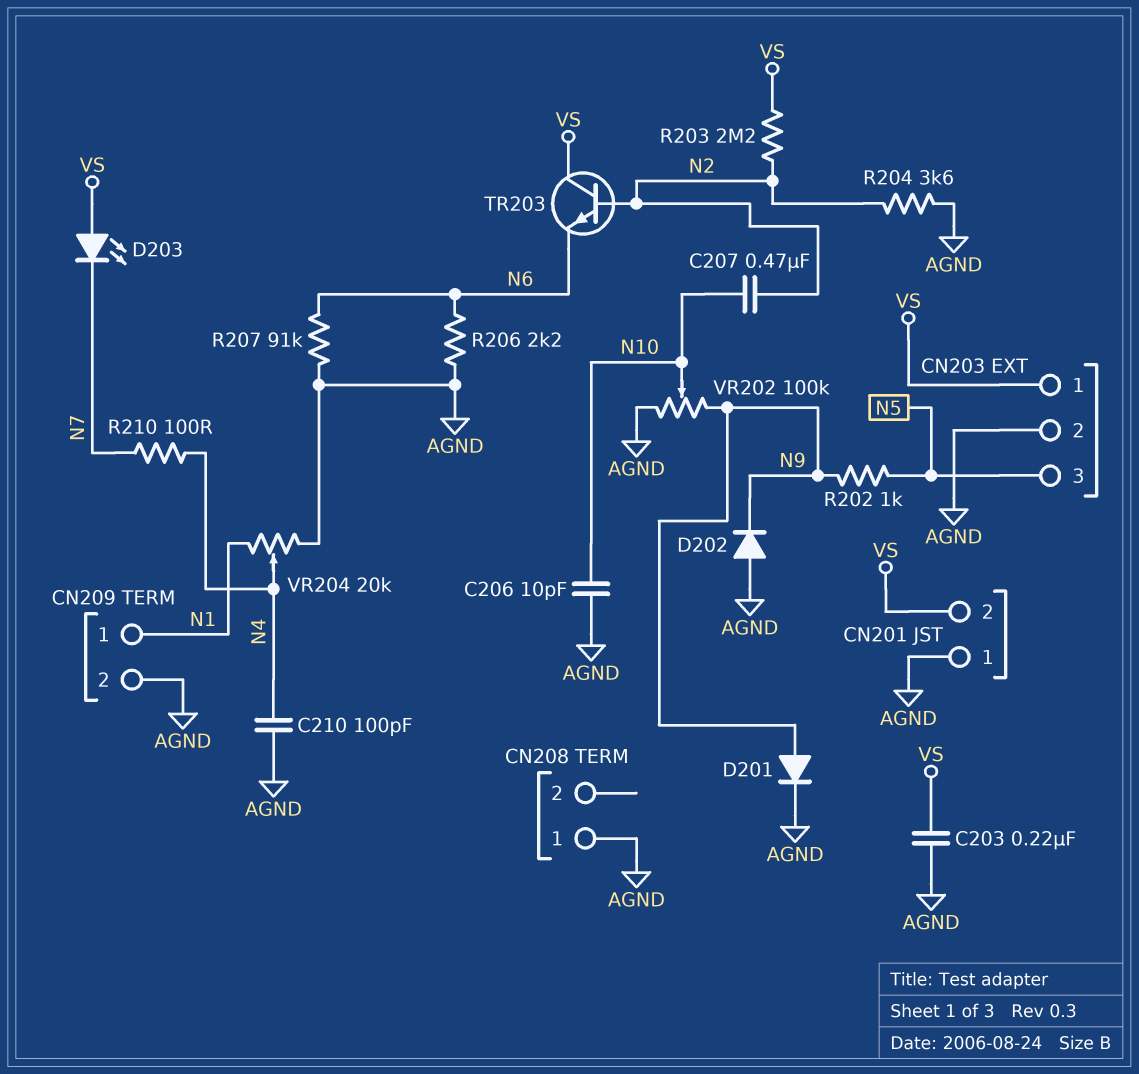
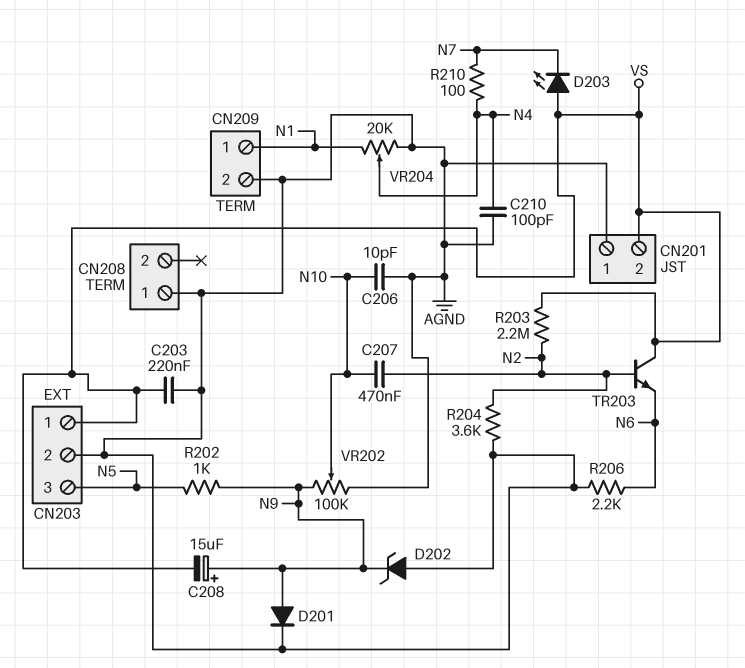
C208: none -> 15uF (plus N9, minus VS)
D202: diode (A AGND, K N9) -> zener (A AGND, K N9)
R207: 91k (AGND, N6) -> none

